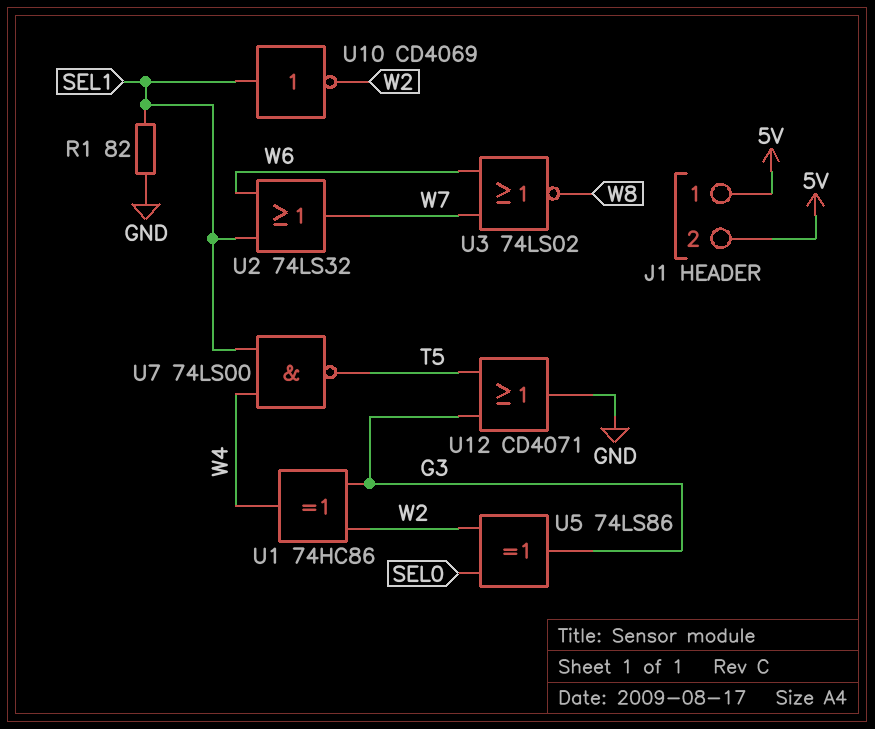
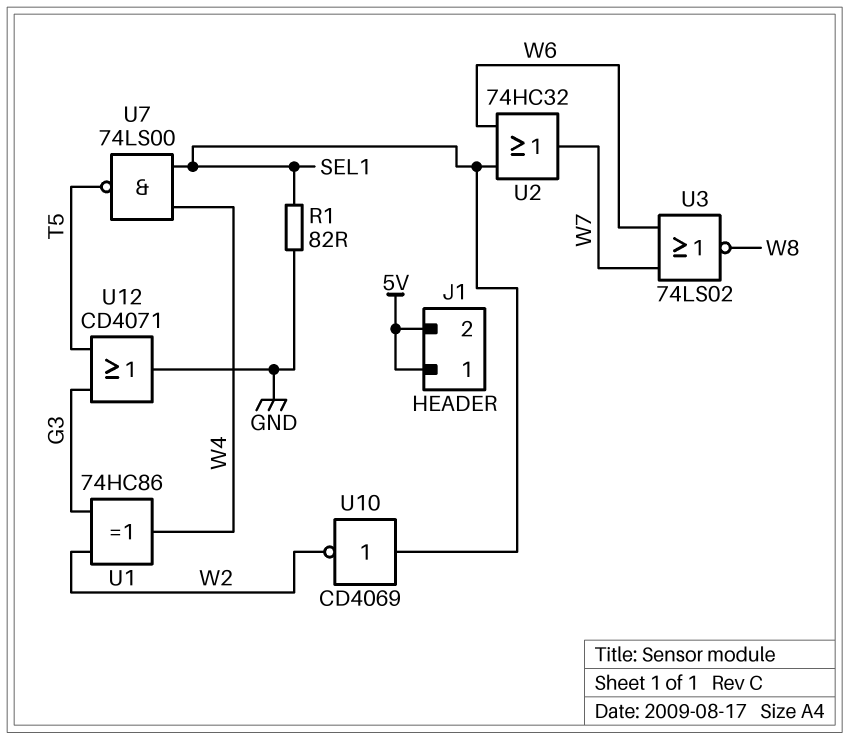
U2: OR 74LS32 (in SEL1, in W6, out W7) -> OR 74HC32 (in SEL1, in W6, out W7)
U5: XOR 74LS86 (in SEL0, in W2, out G3) -> none

